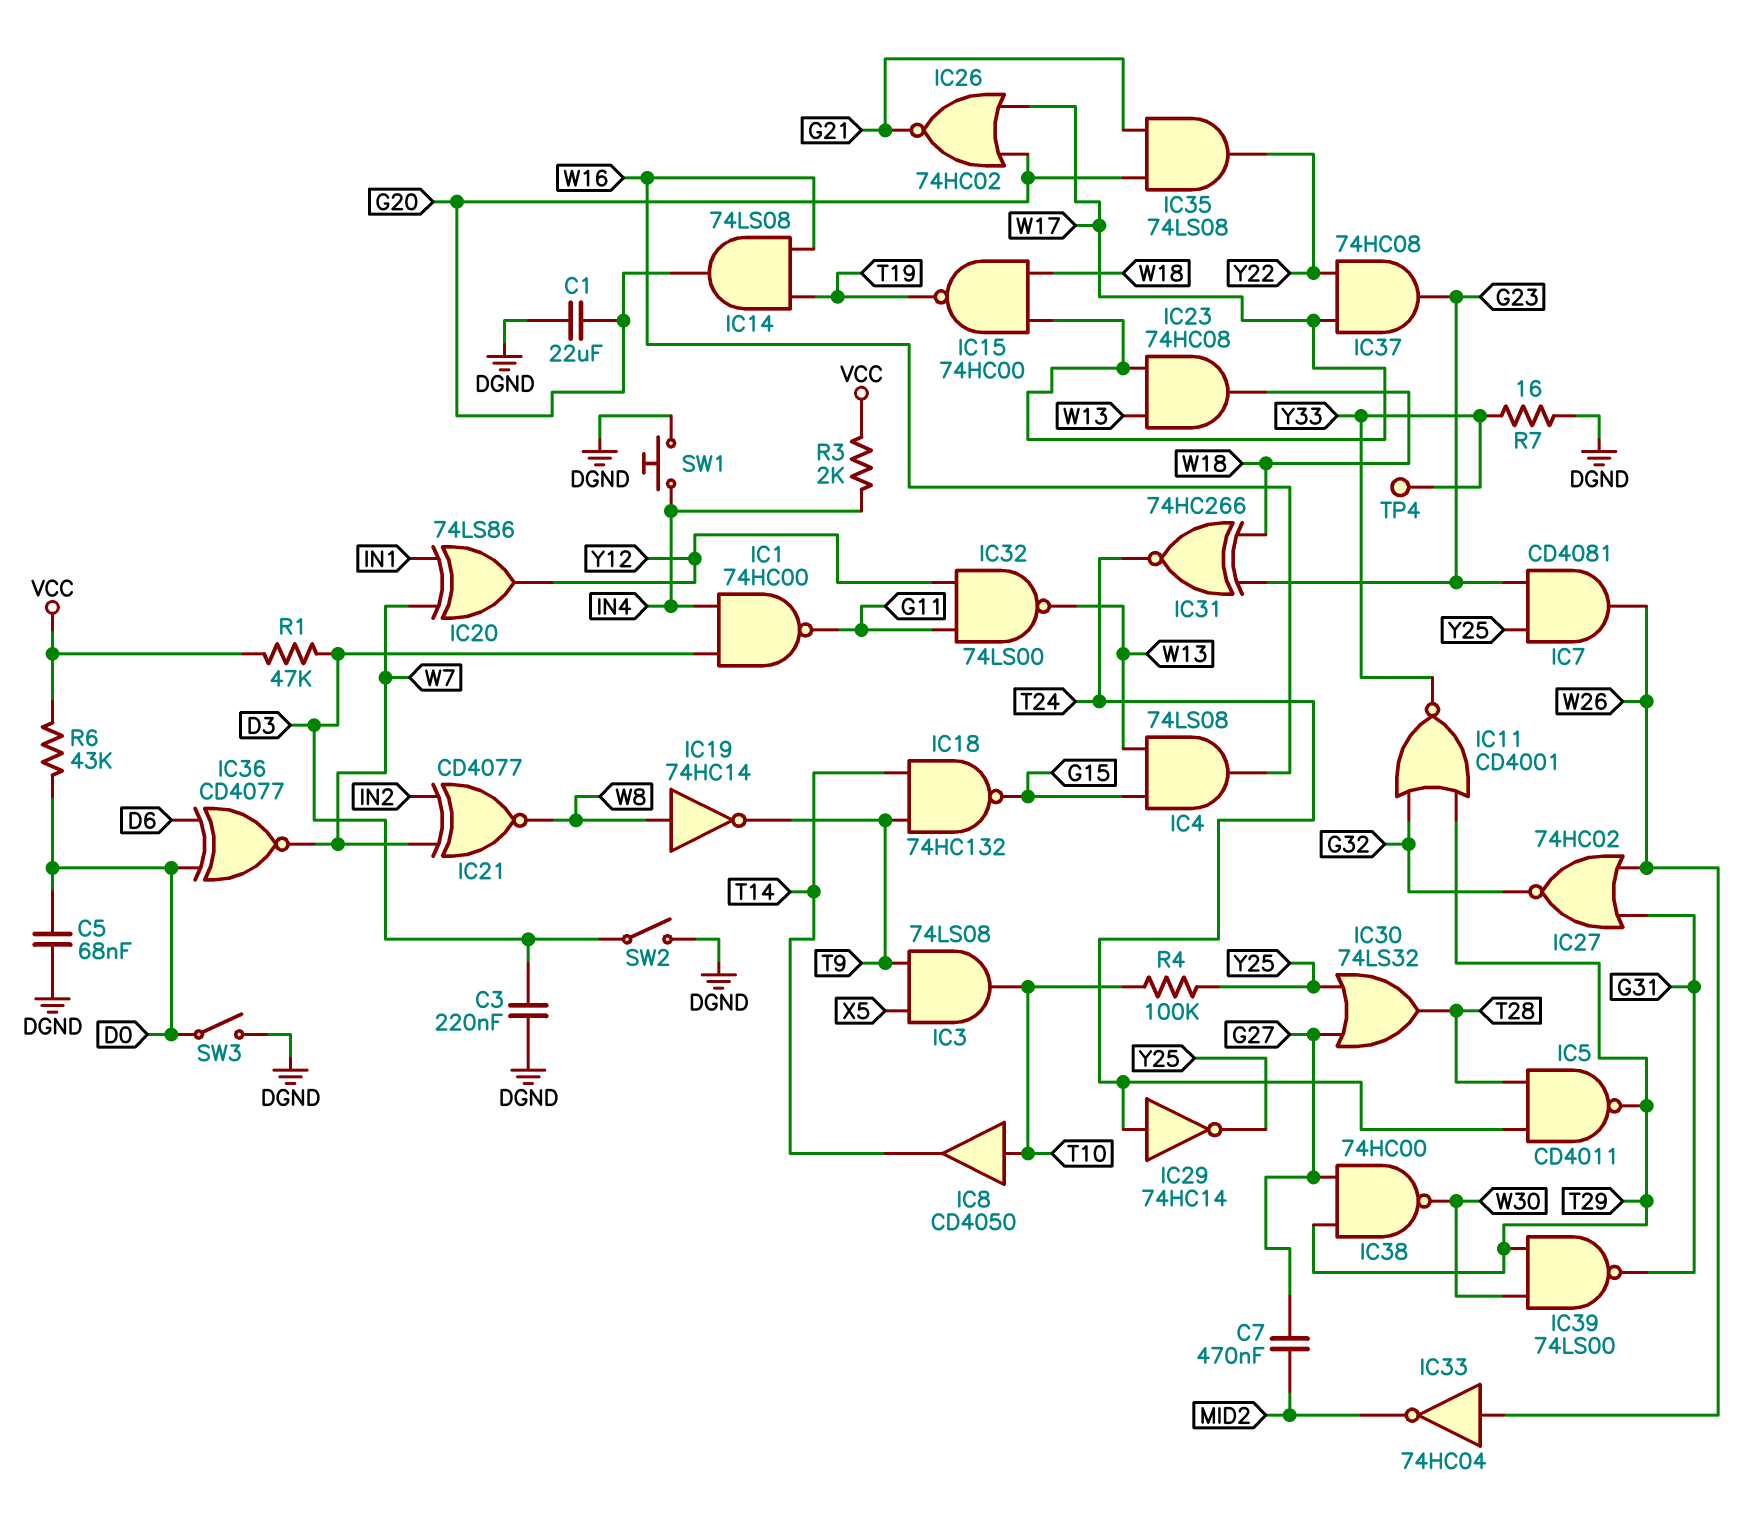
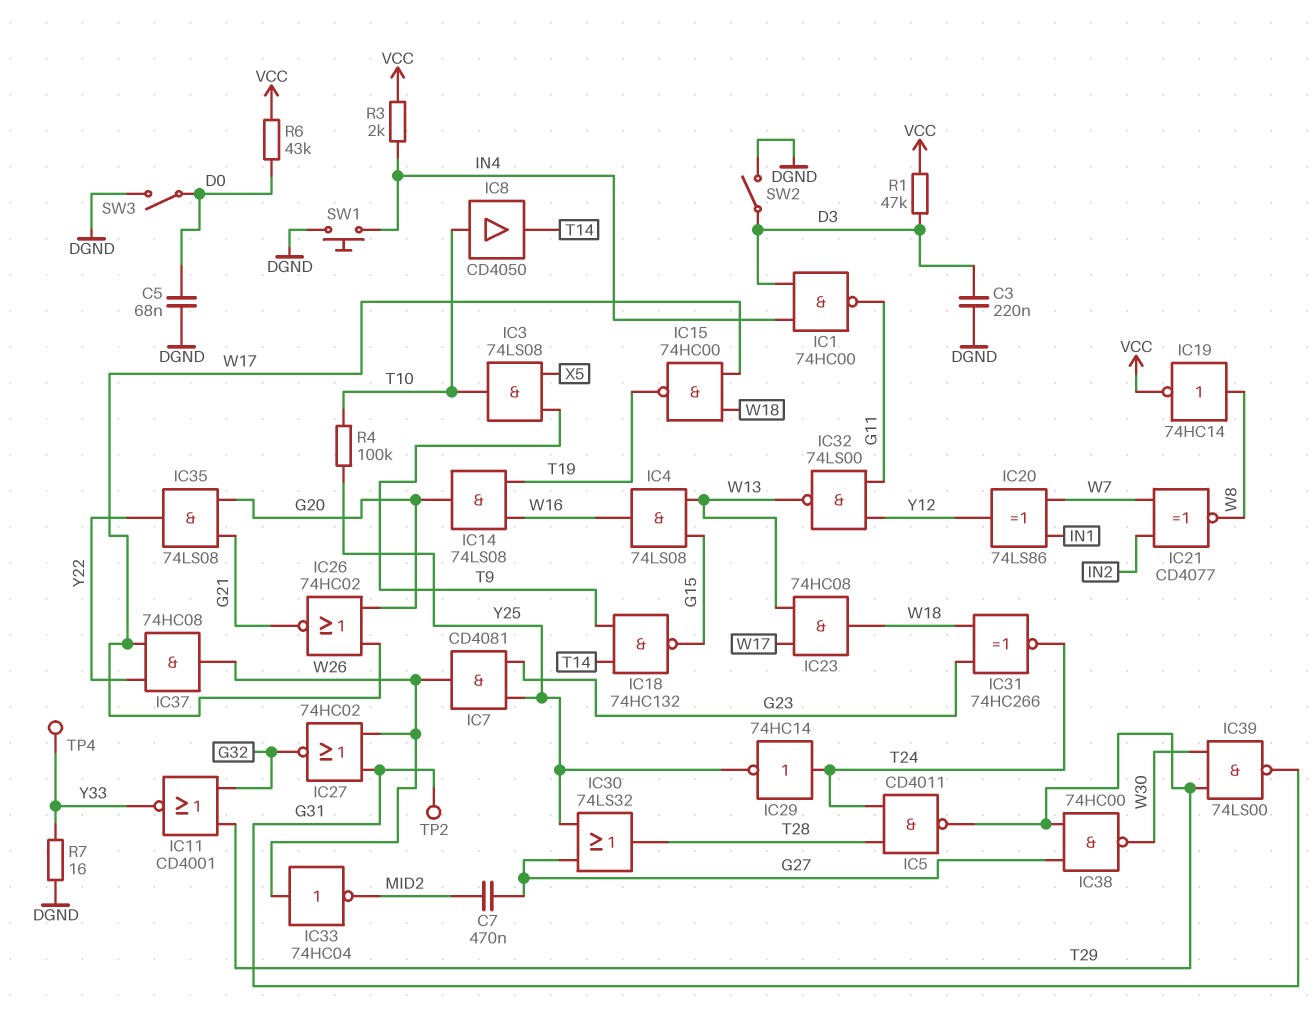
C1: 22uF (DGND, G20) -> none
IC19: NOT 74HC14 (in W8, out T9) -> NOT 74HC14 (in W8, out VCC)
IC36: XNOR CD4077 (in D0, in D6, out W7) -> none
IC37: AND 74HC08 (in W17, in Y22, out G23) -> AND 74HC08 (in W17, in Y22, out W26)
TP2: none -> test point (G31)

